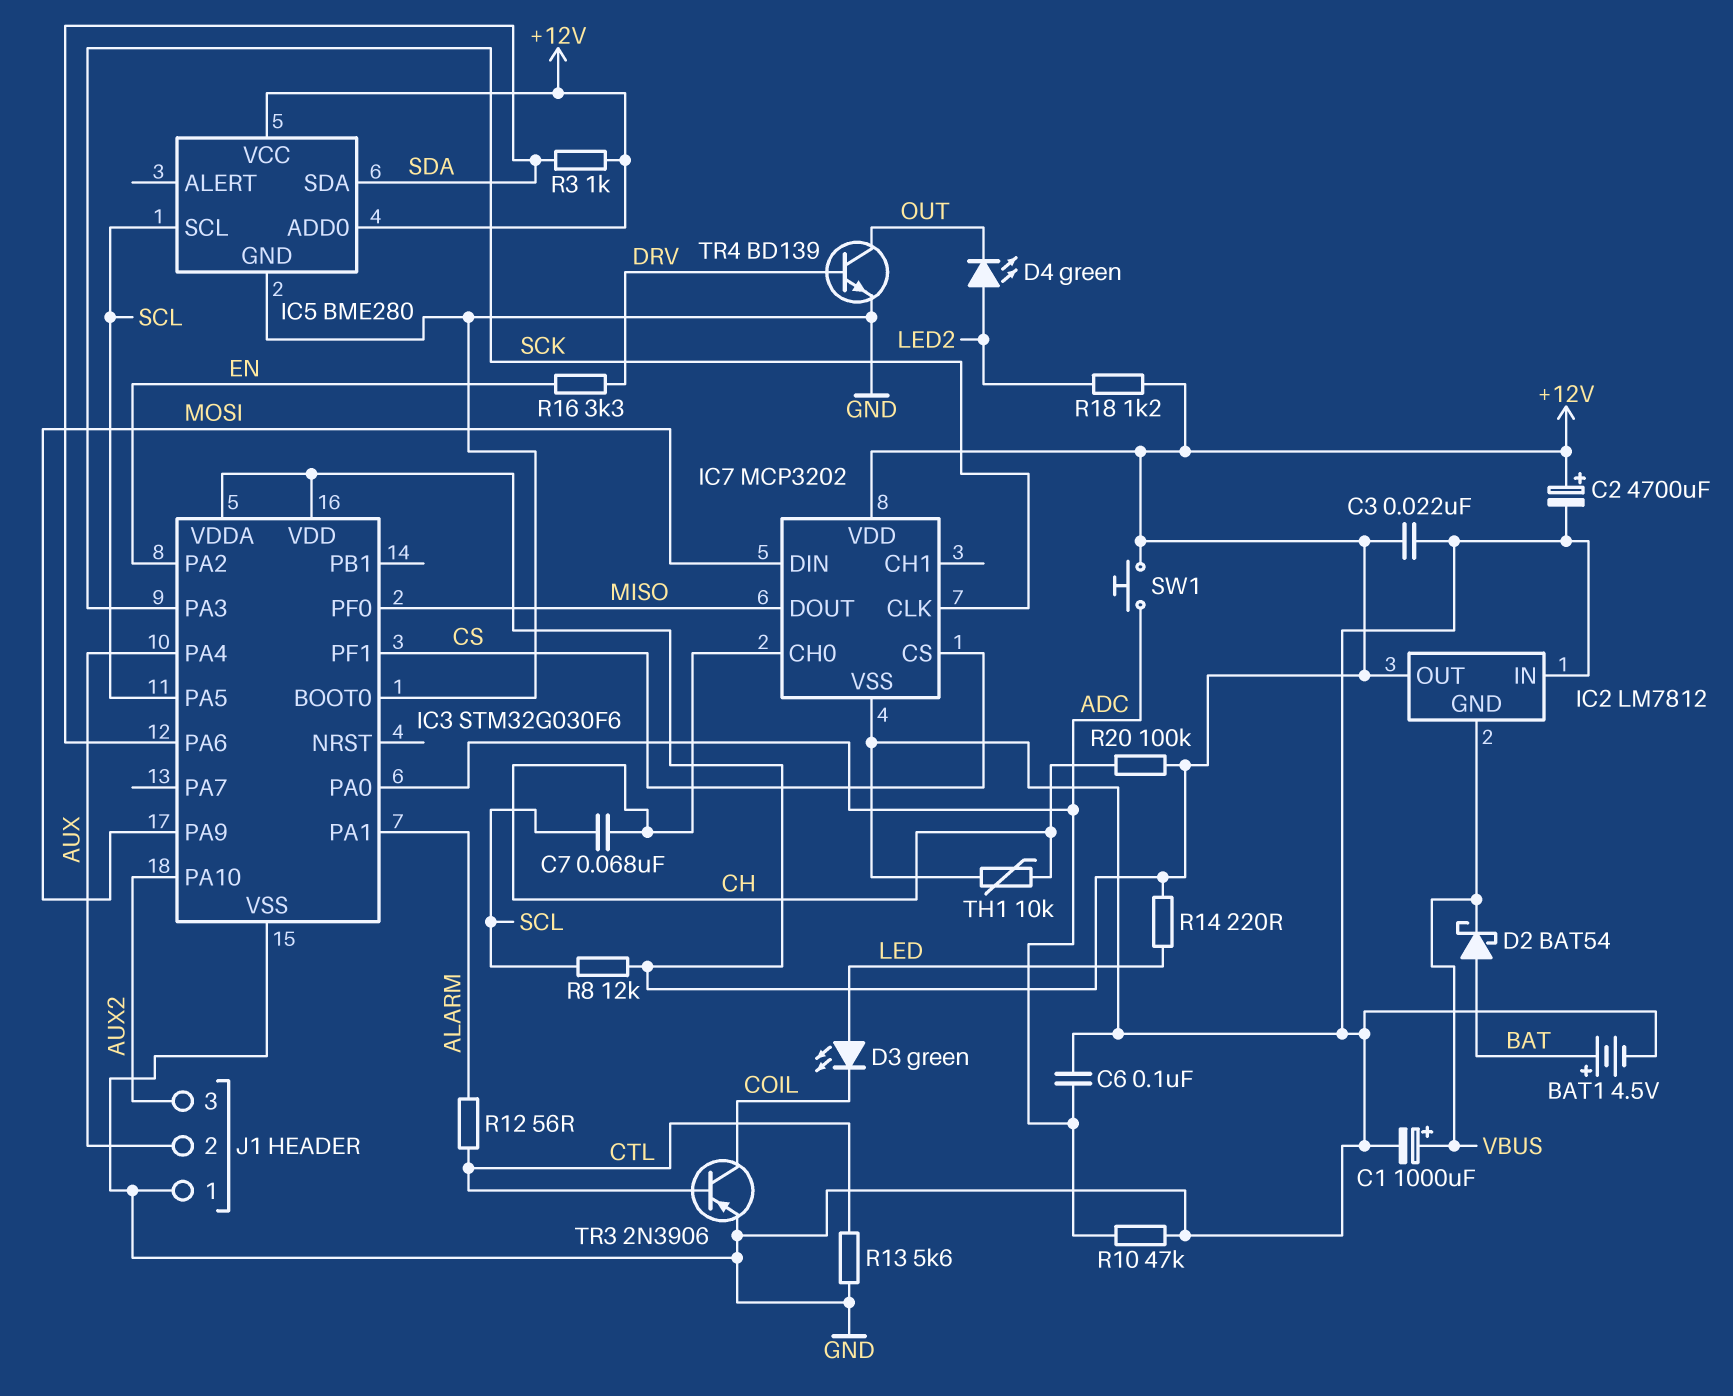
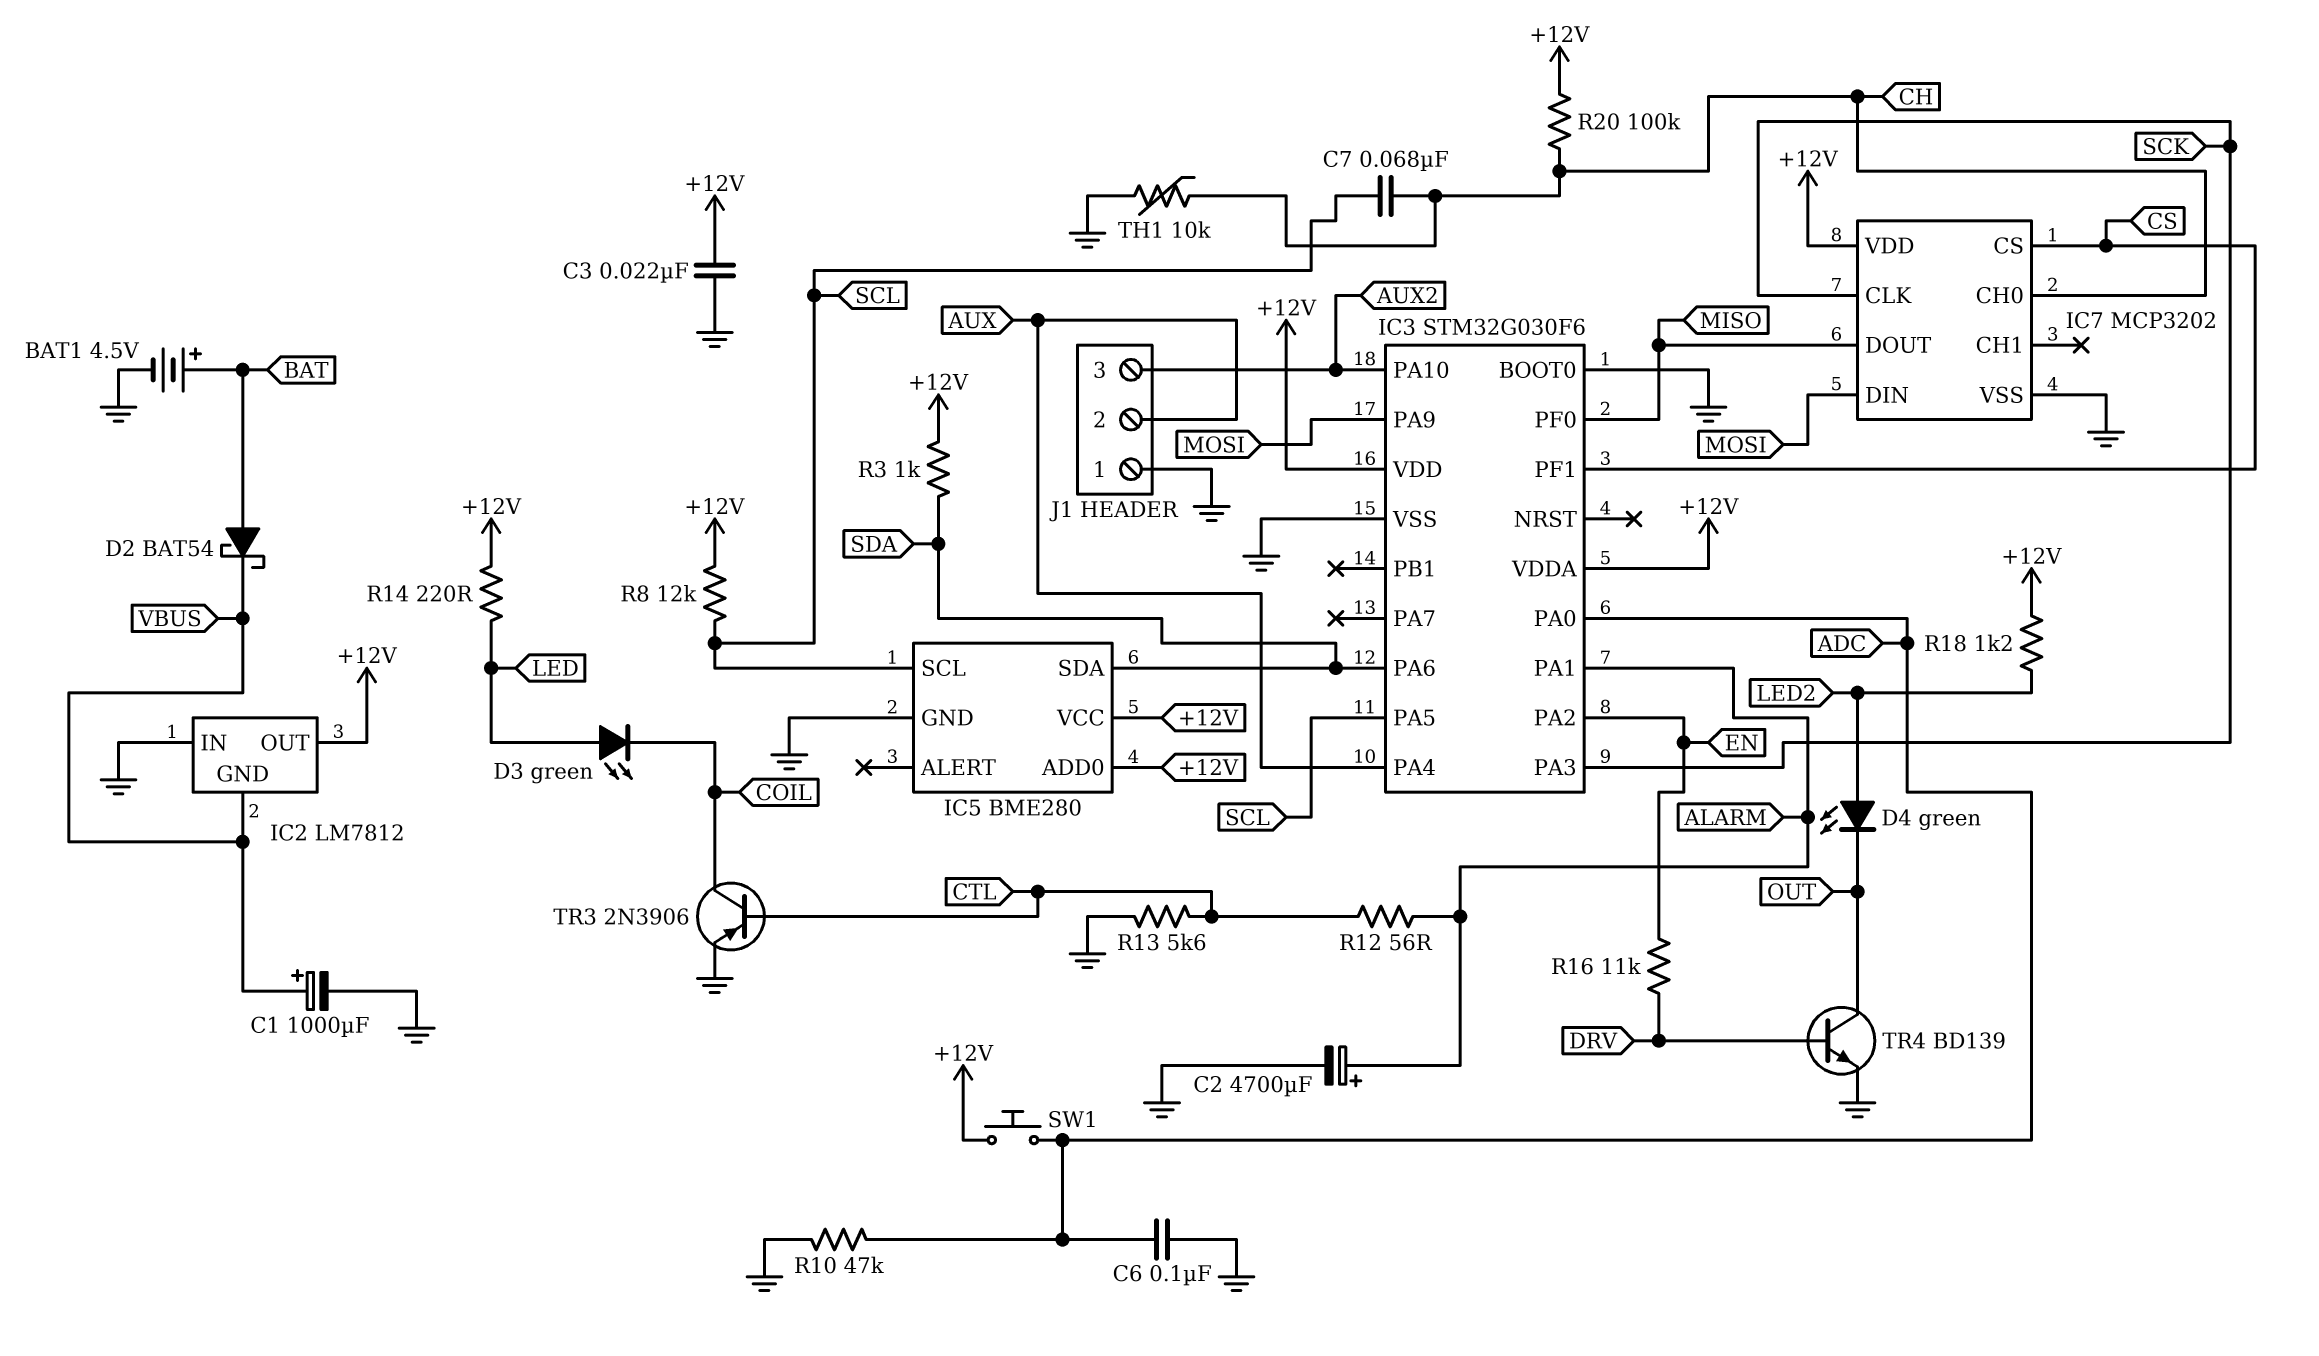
C2: 4700uF (plus +12V, minus GND) -> 4700uF (plus ALARM, minus GND)
R16: 3.3k (DRV, EN) -> 11k (DRV, EN)

